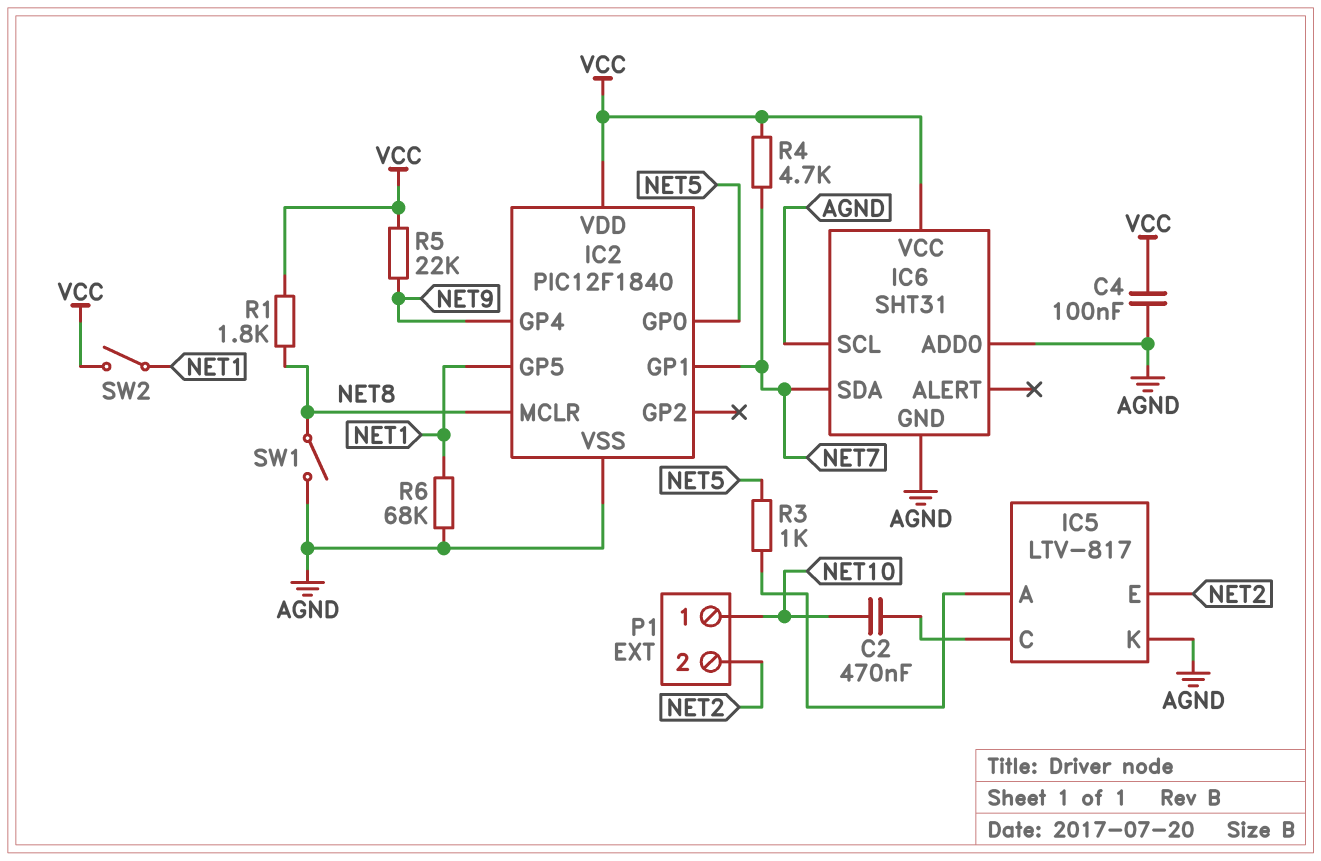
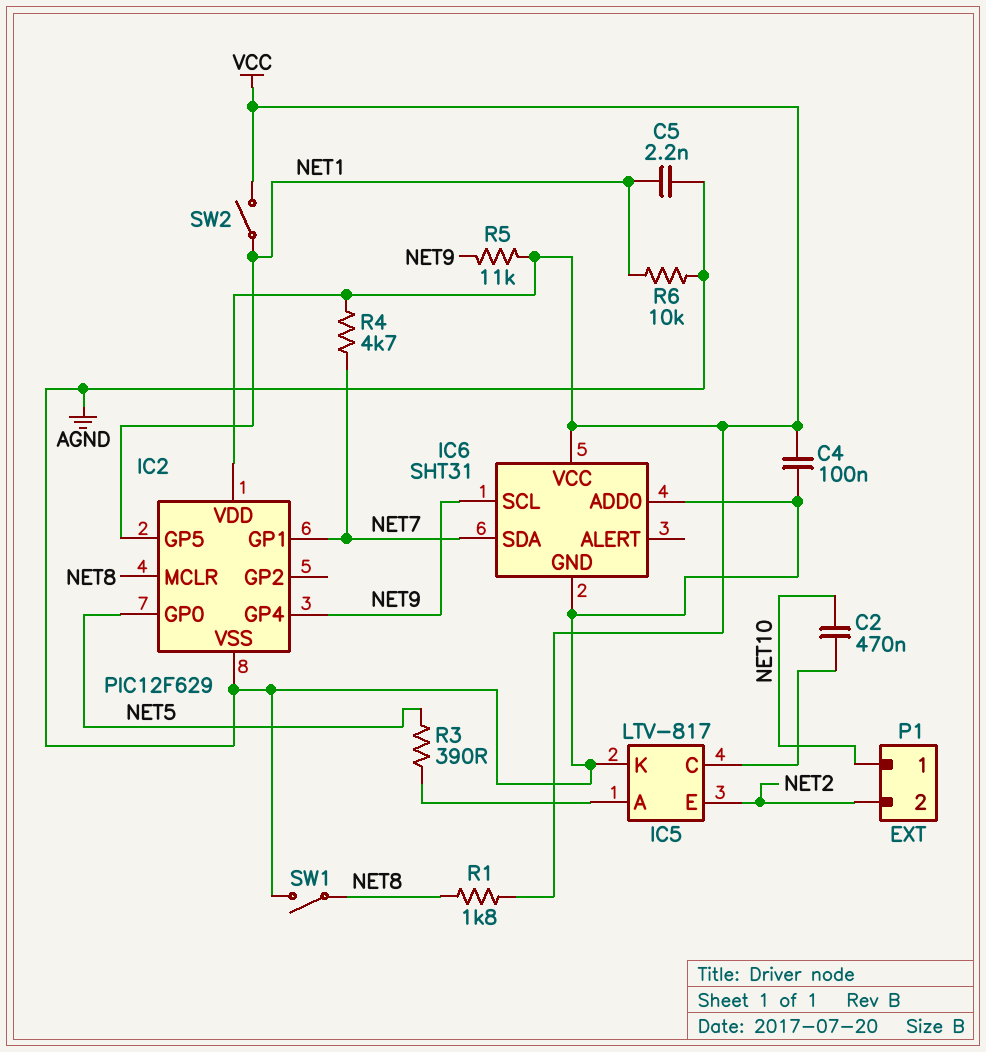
C5: none -> 2.2nF (AGND, NET1)
IC2: PIC12F1840 -> PIC12F629
IC6 pin SCL: AGND -> NET9
R3: 1k (IC5/A, NET5) -> 390 (IC5/A, NET5)
R5: 22k (NET9, VCC) -> 11k (NET9, VCC)
R6: 68k (AGND, NET1) -> 10k (AGND, NET1)

